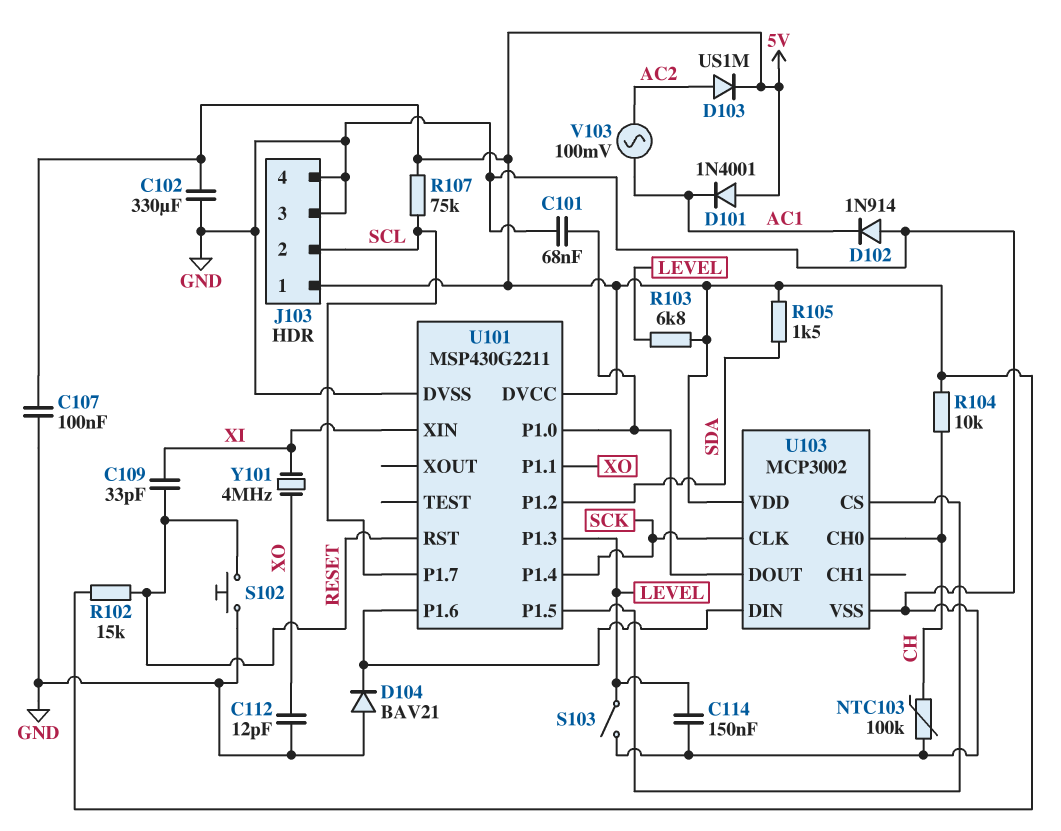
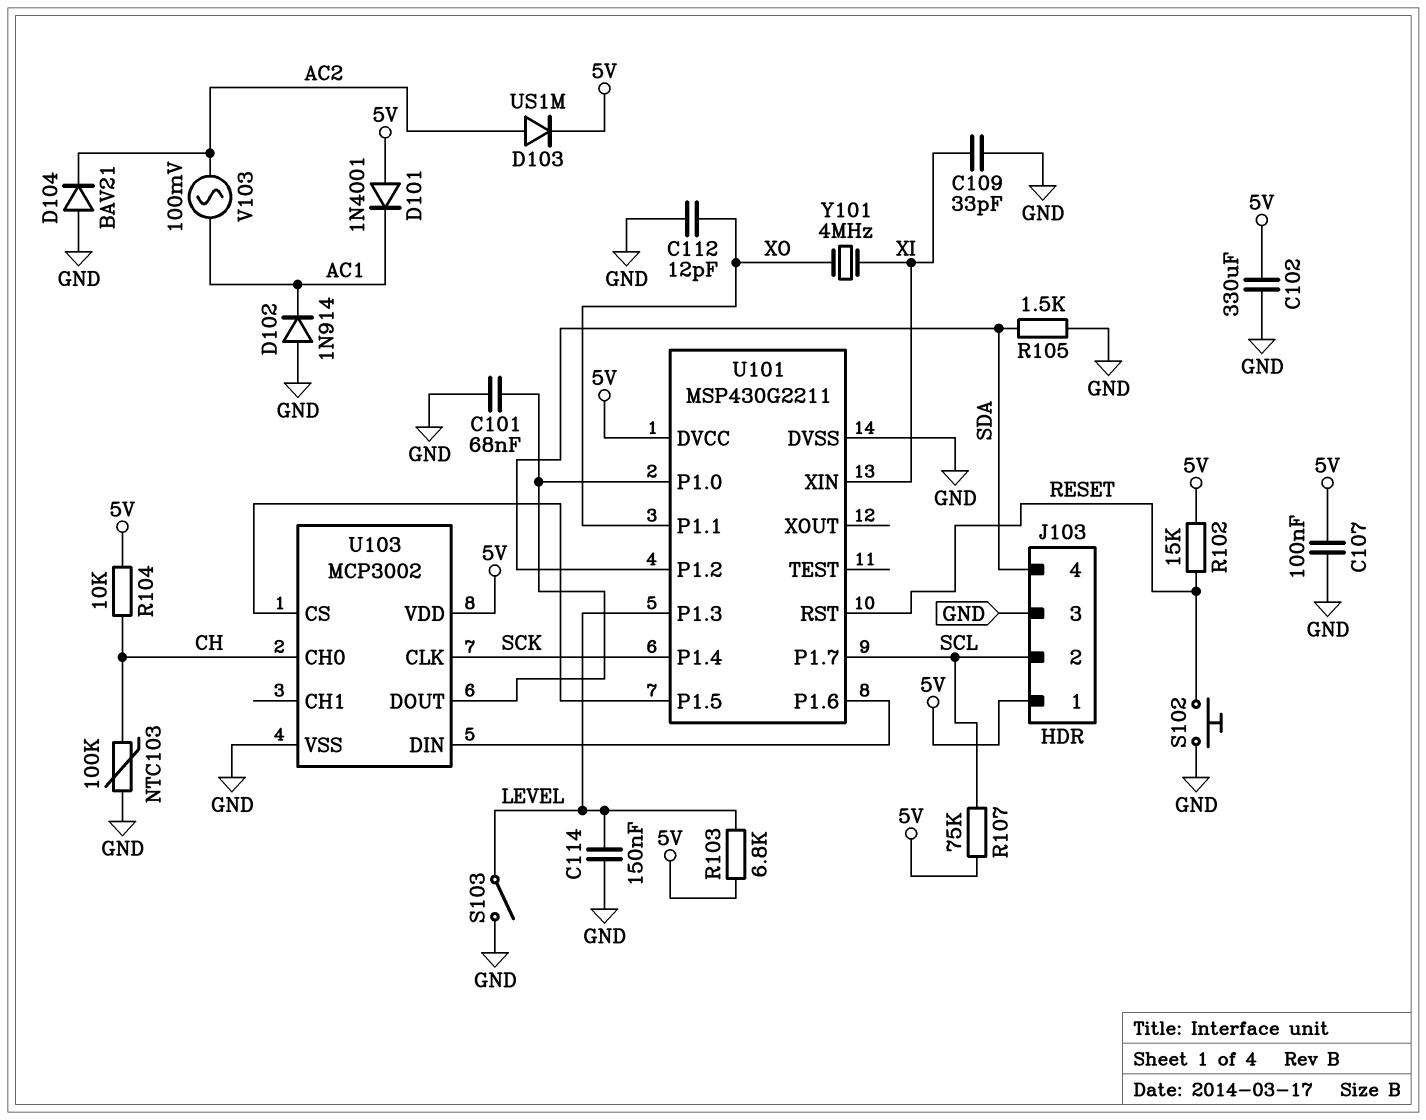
C109: 33pF (RESET, XI) -> 33pF (GND, XI)
D104: diode BAV21 (A GND, K U101/P1.6) -> diode BAV21 (A GND, K AC2)
J103 pin 4: GND -> SDA
R105: 1.5k (5V, SDA) -> 1.5k (GND, SDA)

